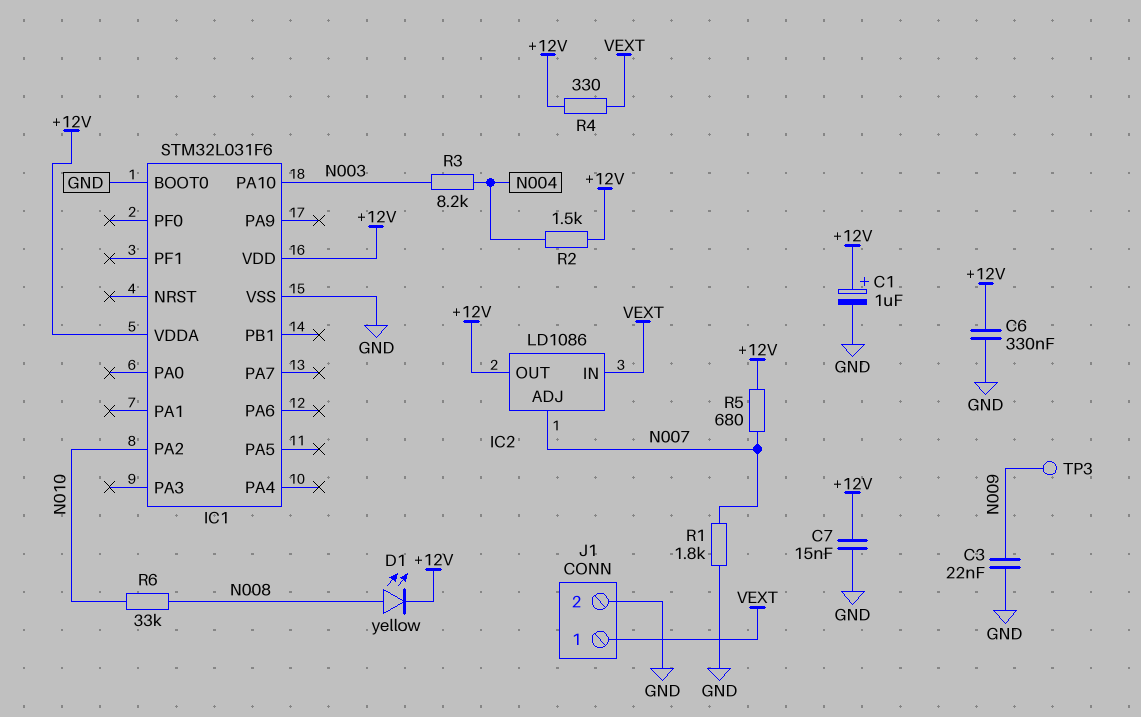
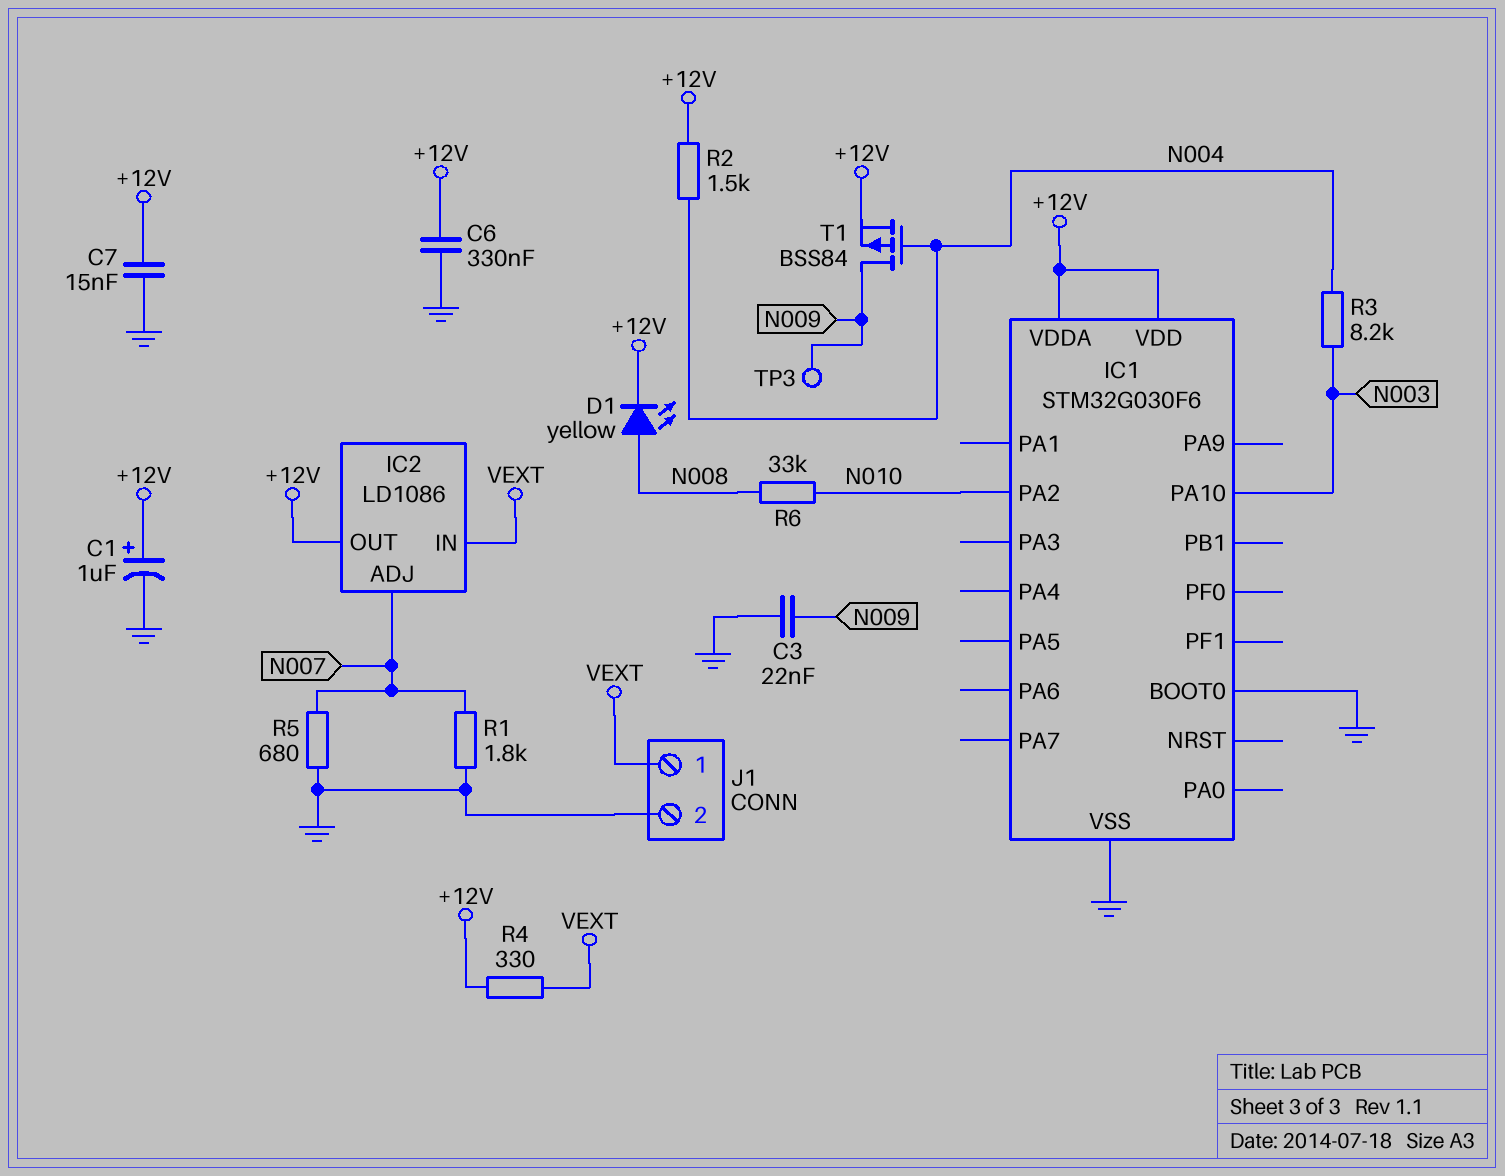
IC1: STM32L031F6 -> STM32G030F6
R5: 680 (+12V, N007) -> 680 (GND, N007)
T1: none -> PMOS BSS84 (G N004, D N009, S +12V)

